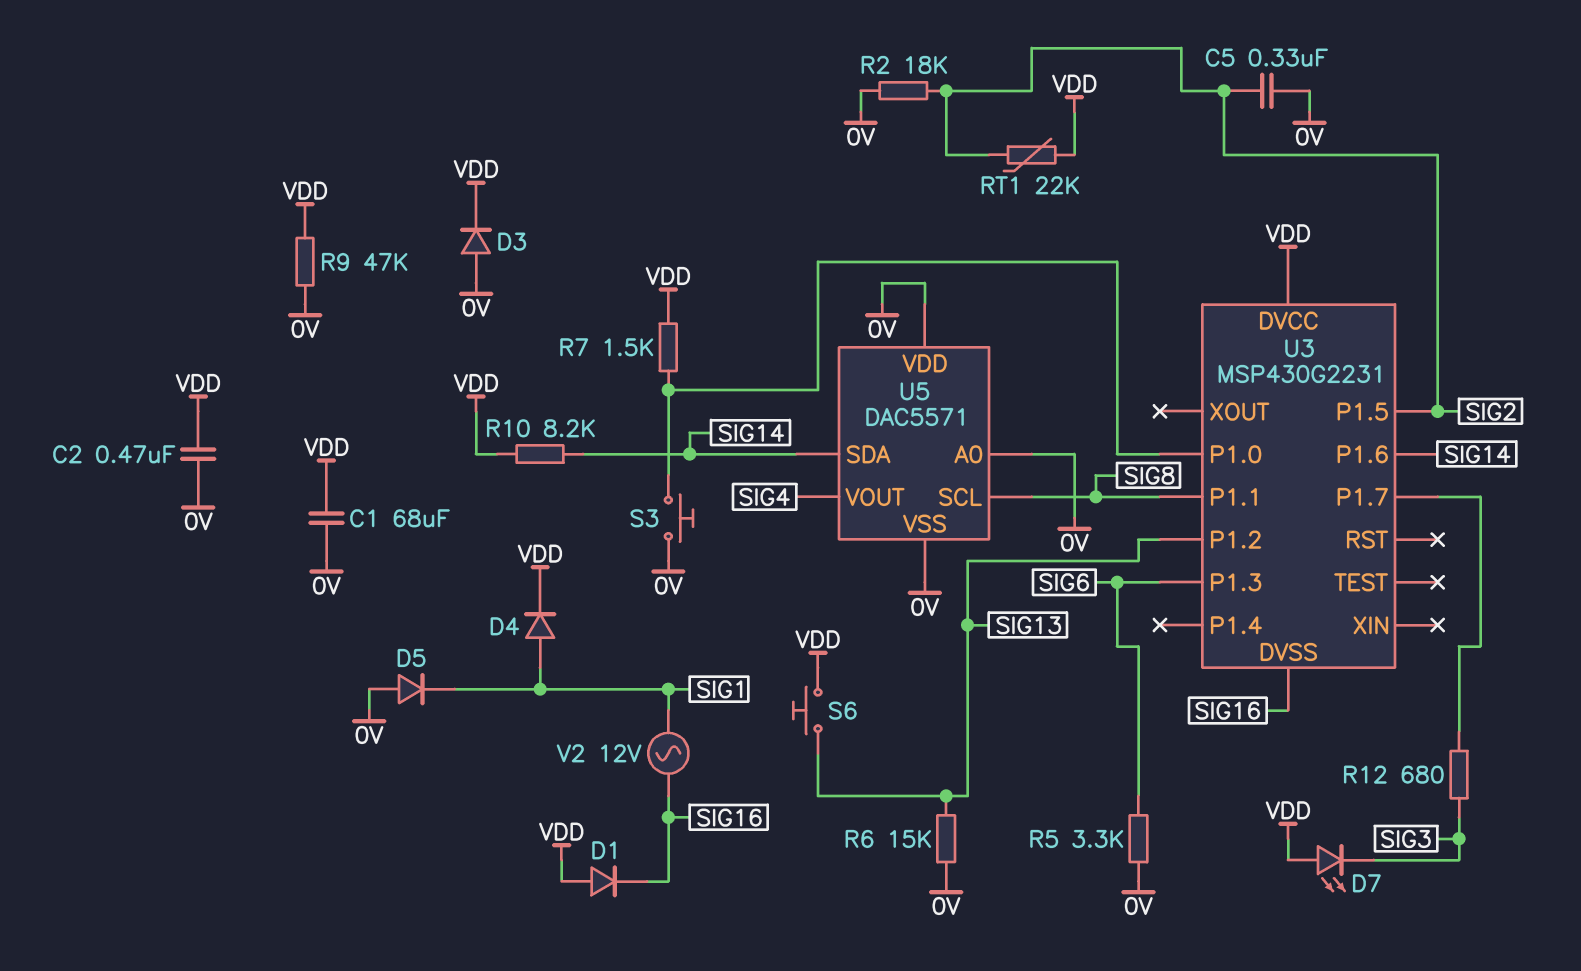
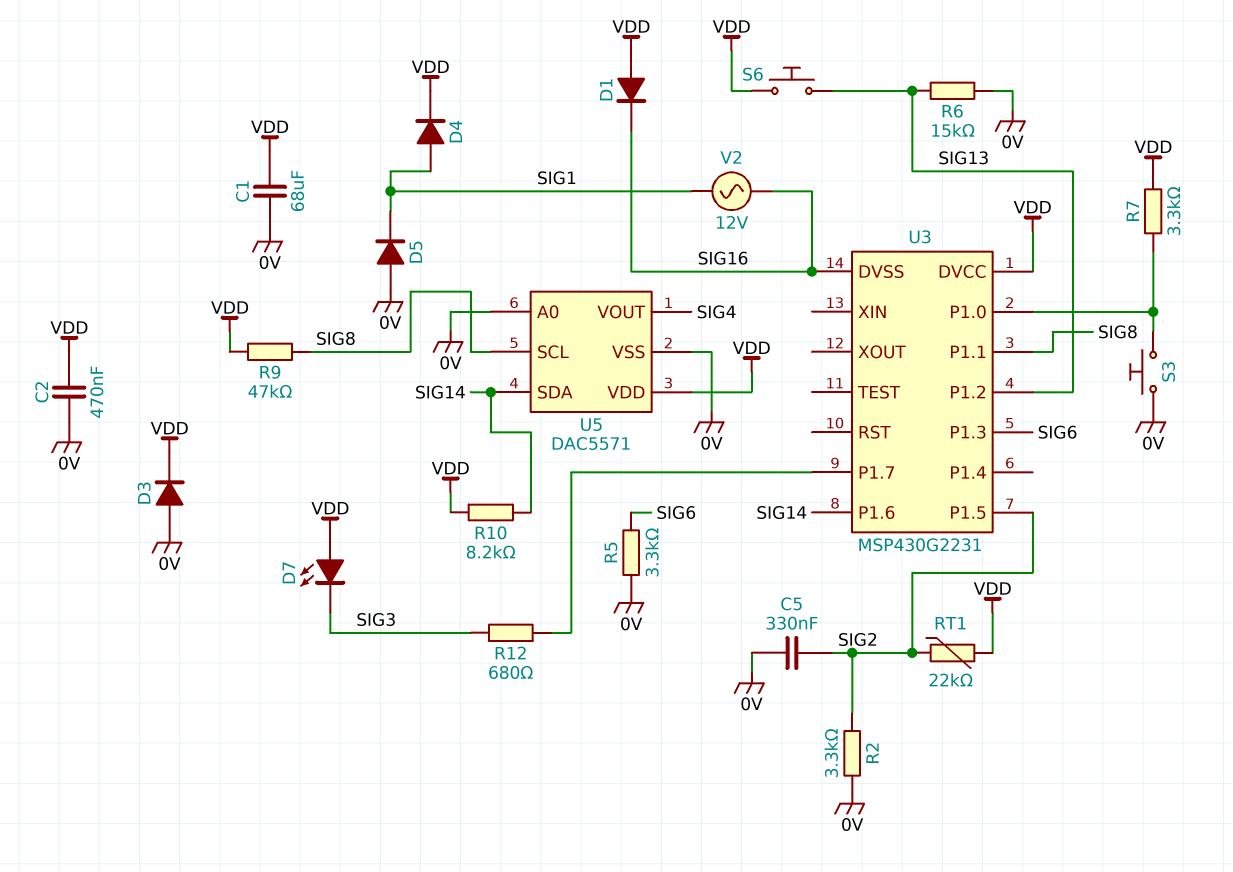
R2: 18k (0V, SIG2) -> 3.3k (0V, SIG2)
R7: 1.5k (U3/P1.0, VDD) -> 3.3k (U3/P1.0, VDD)
R9: 47k (0V, VDD) -> 47k (SIG8, VDD)
U5 pin VDD: 0V -> VDD

